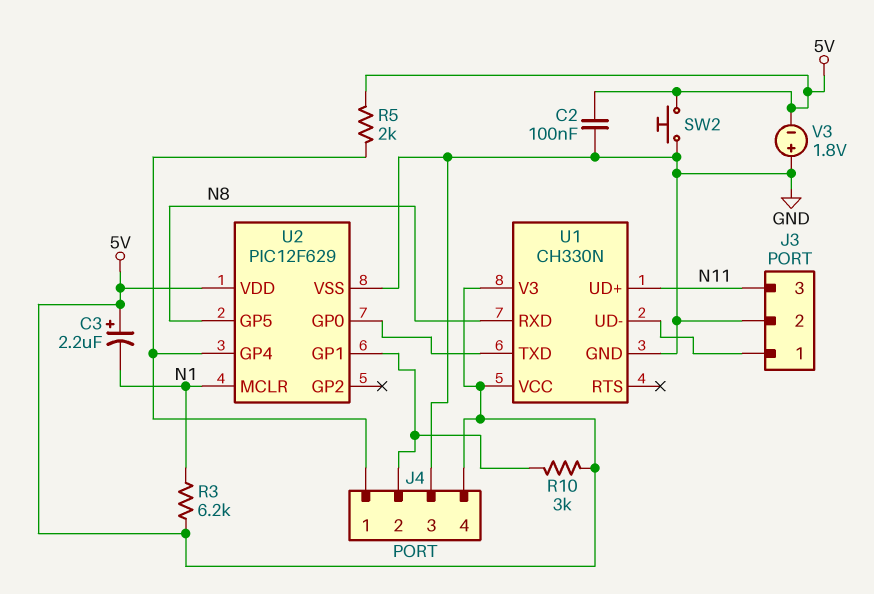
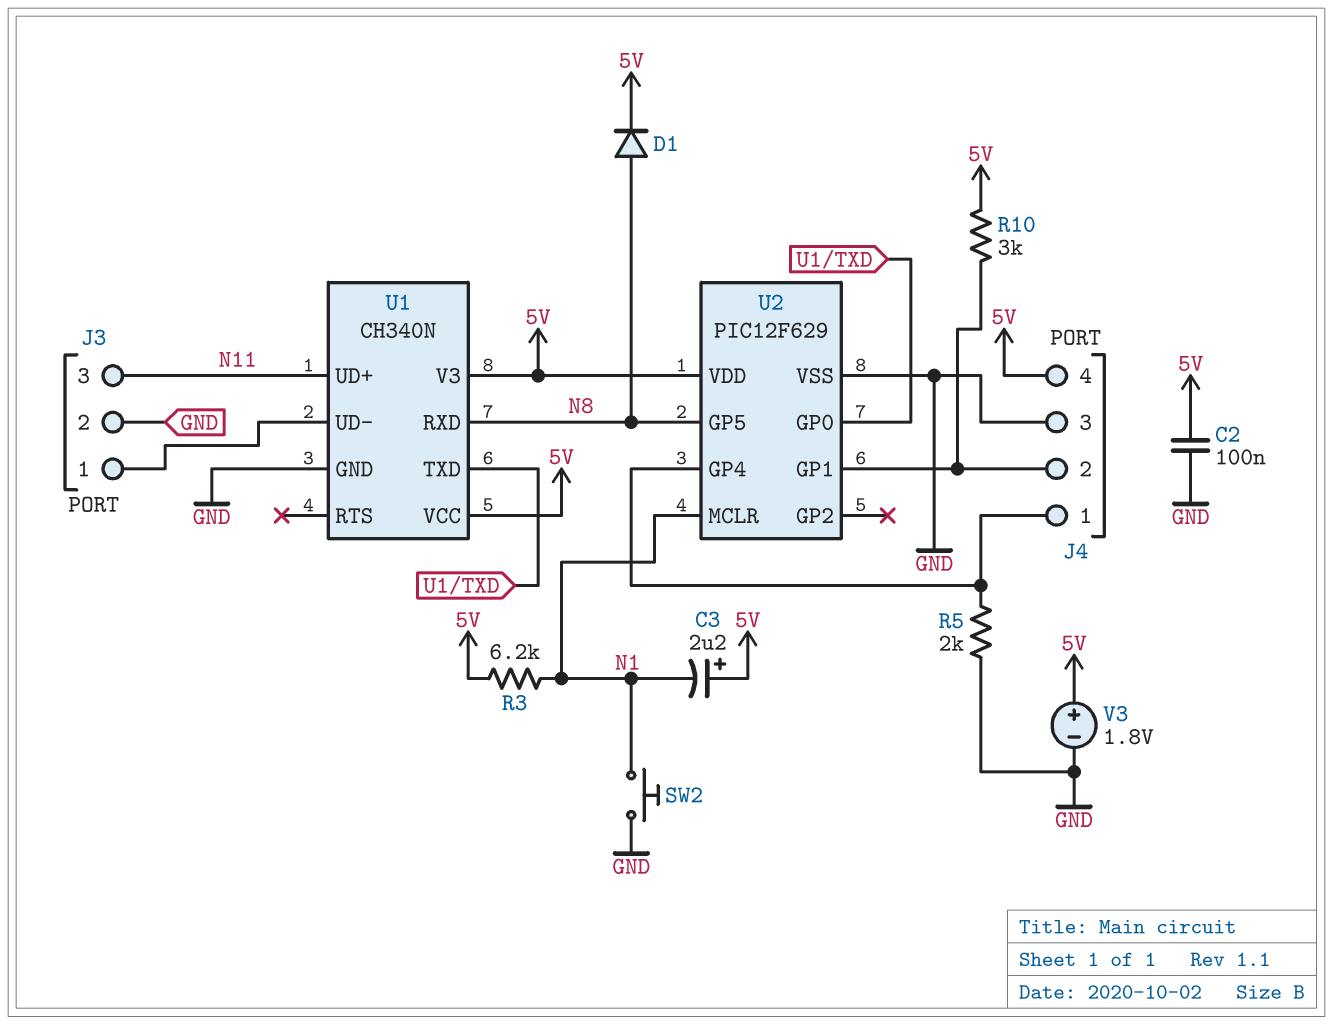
D1: none -> diode (A N8, K 5V)
R5: 2k (5V, J4/1) -> 2k (GND, J4/1)
SW2: button (5V, GND) -> button (GND, N1)
U1: CH330N -> CH340N
V3: 1.8V (plus GND, minus 5V) -> 1.8V (plus 5V, minus GND)

